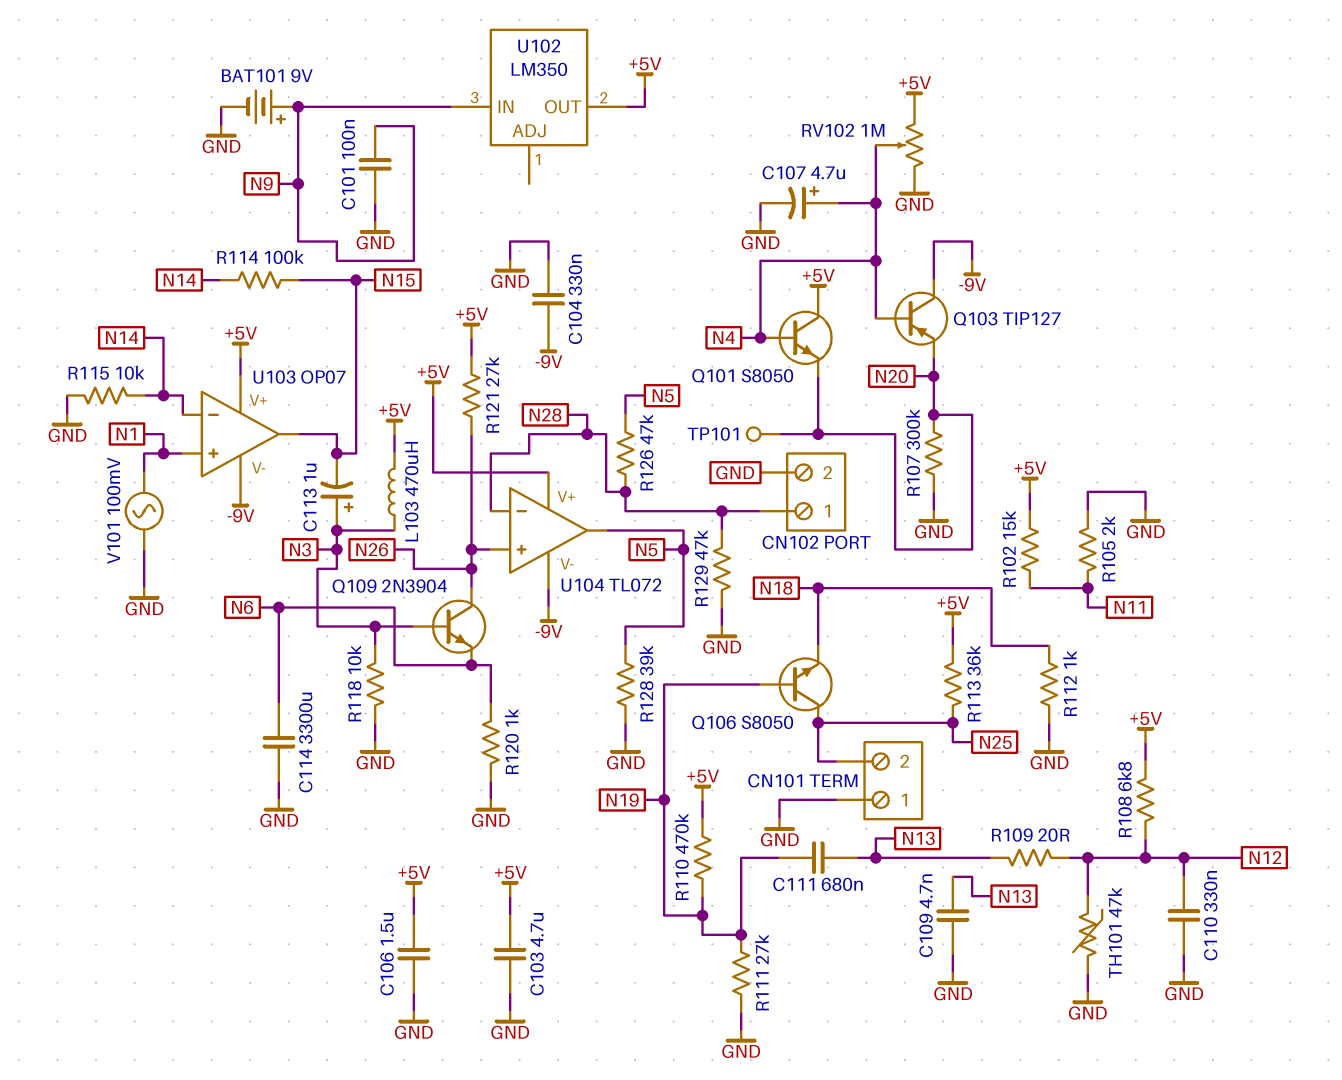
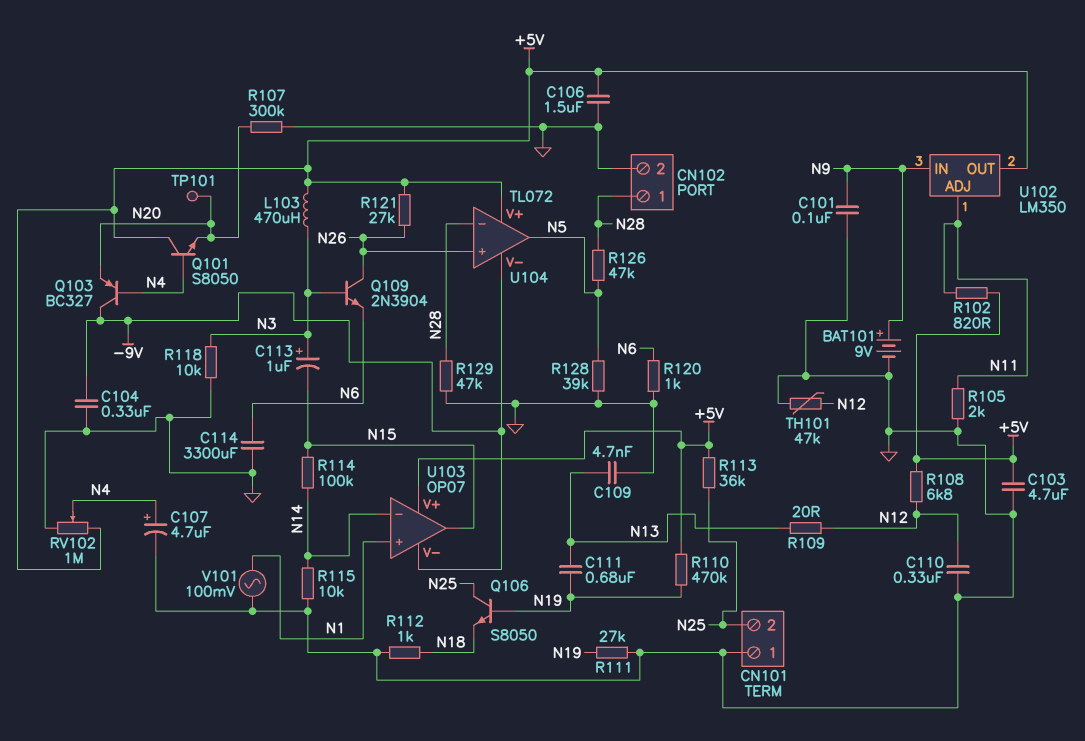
Q103: PNP TIP127 (B N4, C -9V, E N20) -> PNP BC327 (B N4, C -9V, E N20)
R102: 15k (+5V, N11) -> 820 (+5V, N11)
U102 pin ADJ: none -> N11

